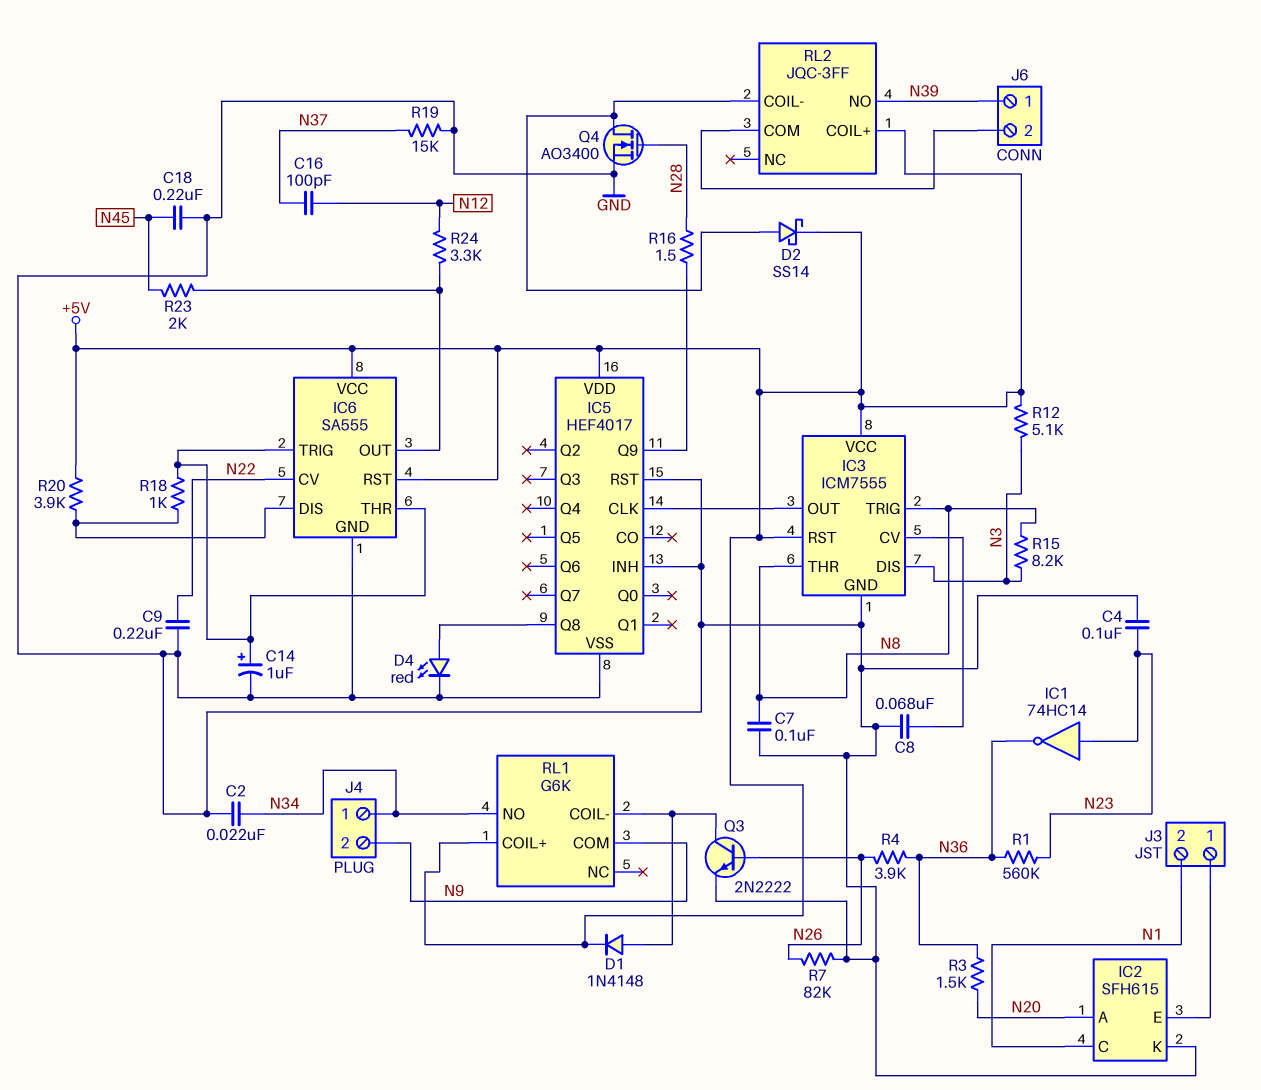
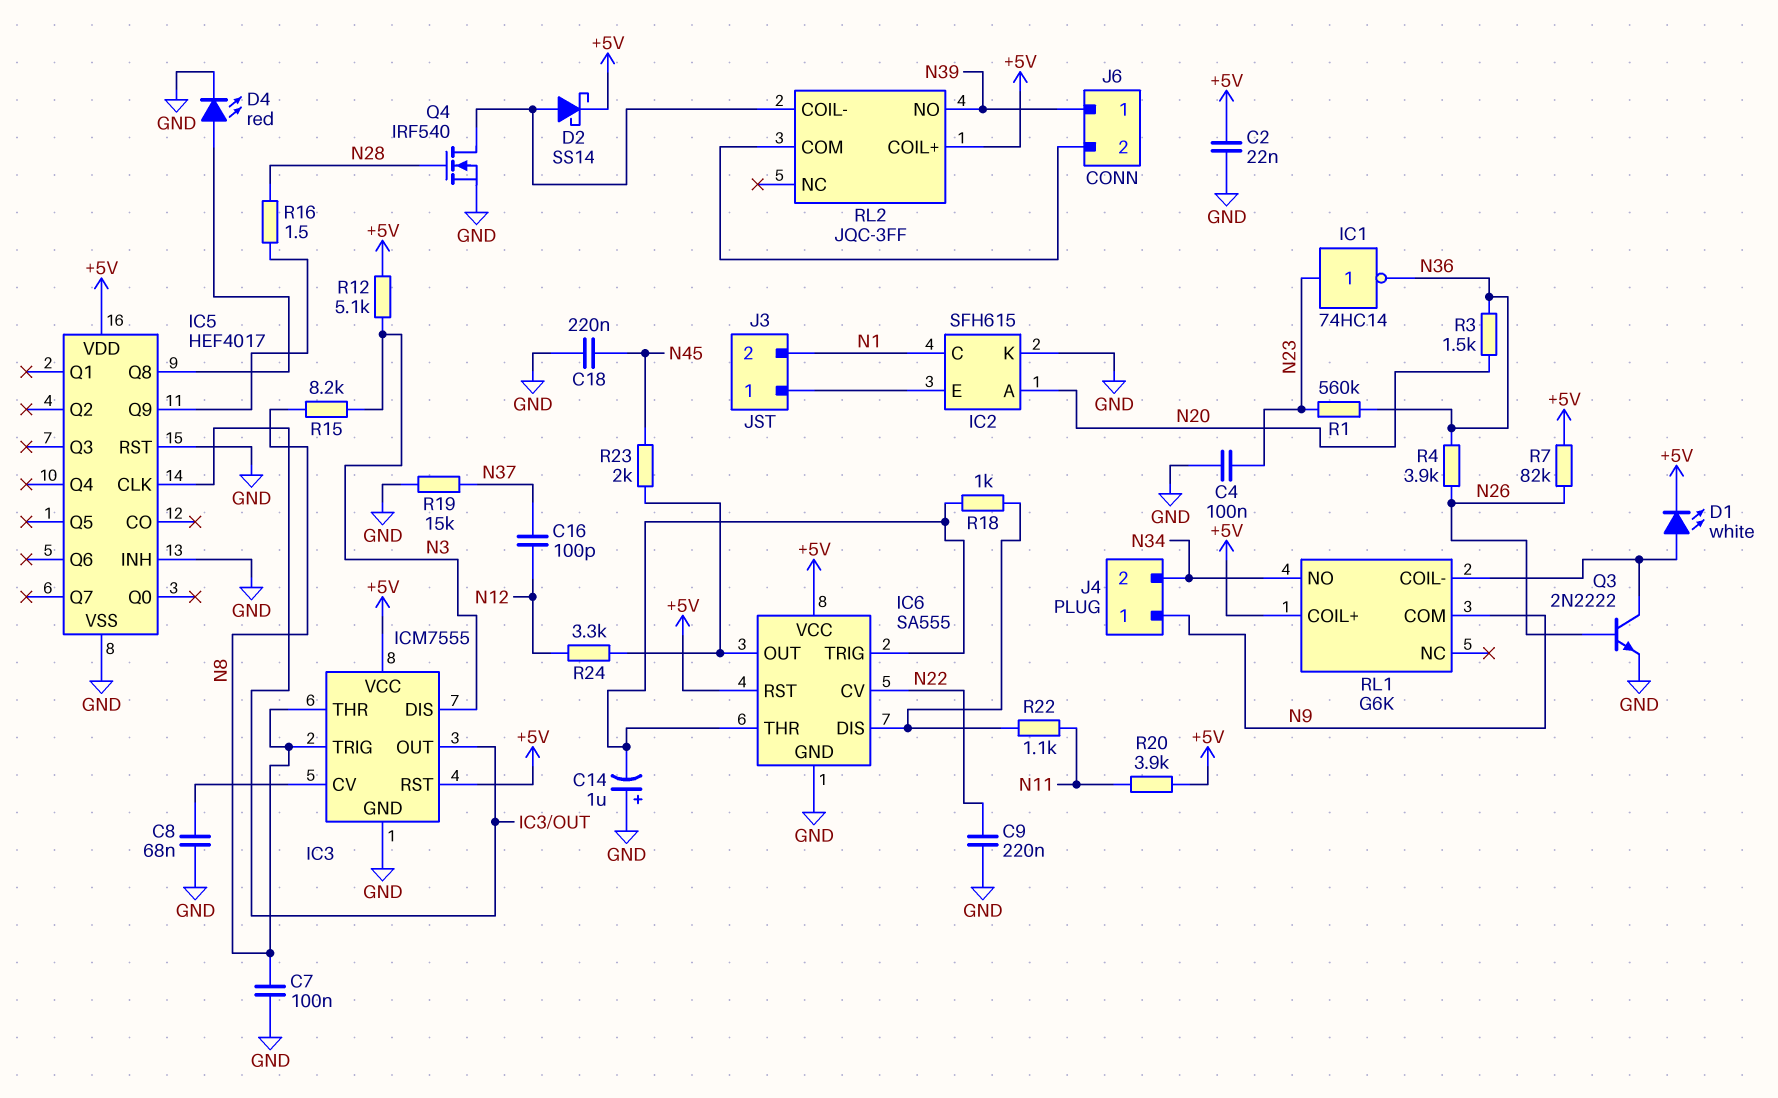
C2: 22nF (GND, N34) -> 22nF (+5V, GND)
C14: 1uF (plus IC6/THR, minus GND) -> 1uF (plus GND, minus IC6/THR)
D1: diode 1N4148 (A RL1/COIL-, K +5V) -> LED white (A RL1/COIL-, K +5V)
J4 pin 1: N34 -> N9
J4 pin 2: N9 -> N34
Q4: NMOS AO3400 (G N28, D RL2/COIL-, S GND) -> NMOS IRF540 (G N28, D RL2/COIL-, S GND)
R7: 82k (GND, N26) -> 82k (+5V, N26)
R20: 3.9k (+5V, IC6/DIS) -> 3.9k (+5V, N11)
R22: none -> 1.1k (IC6/DIS, N11)

